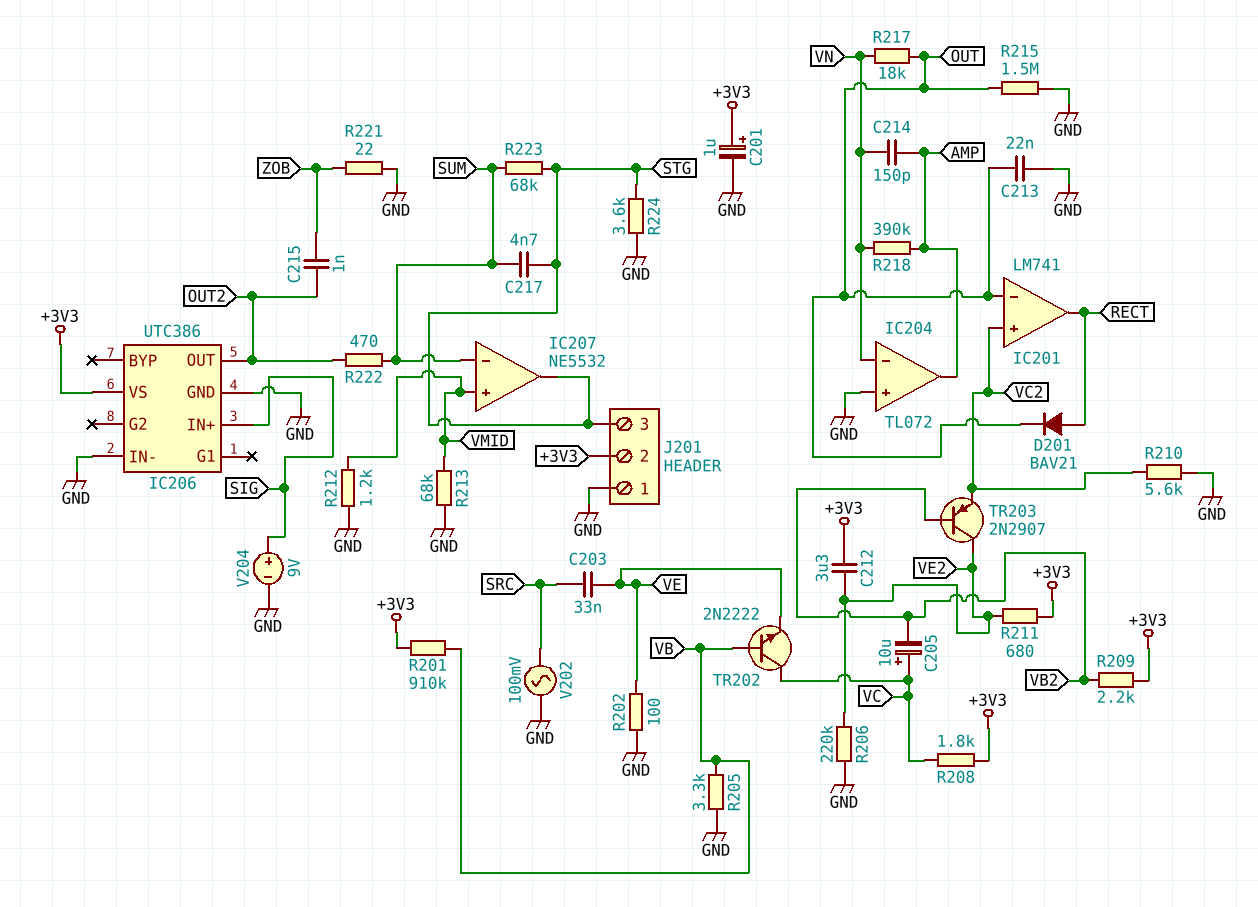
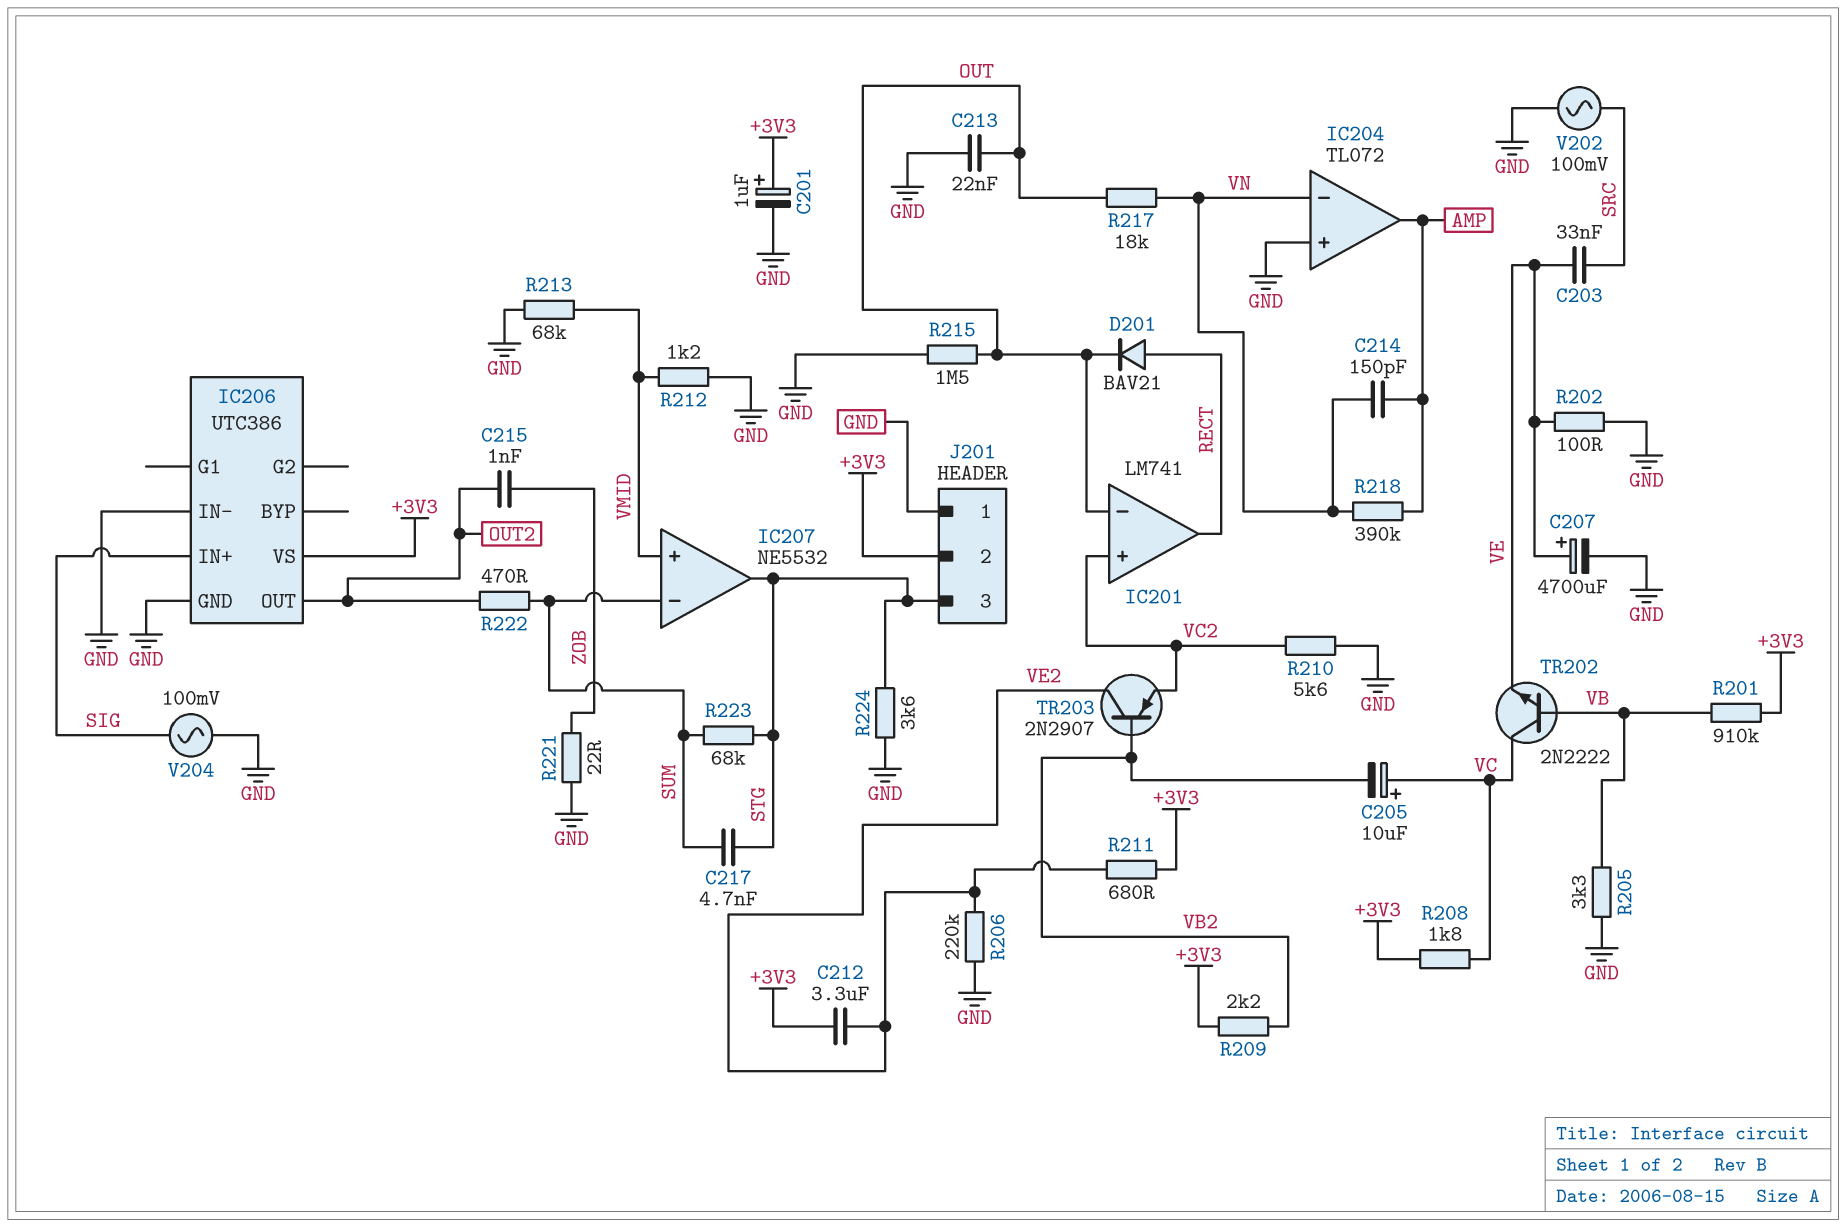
C207: none -> 4700uF (plus VE, minus GND)
V204: 9V (plus SIG, minus GND) -> AC 100mV (GND, SIG)

